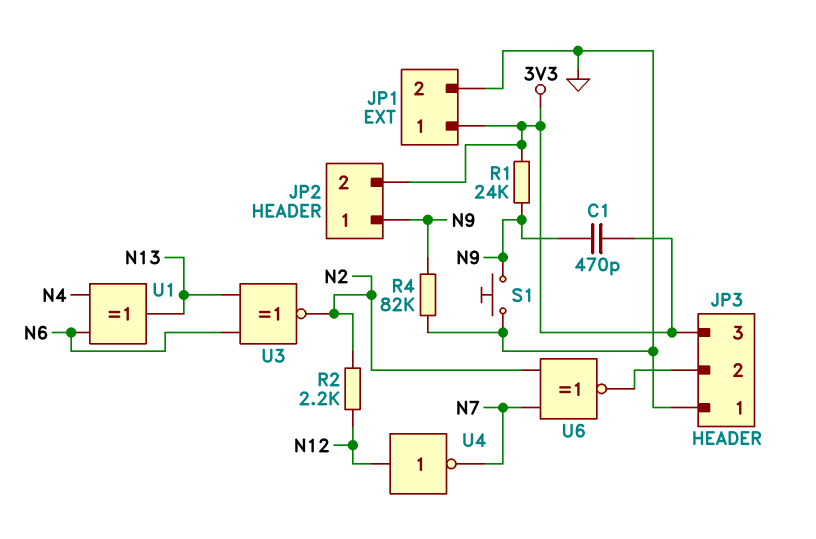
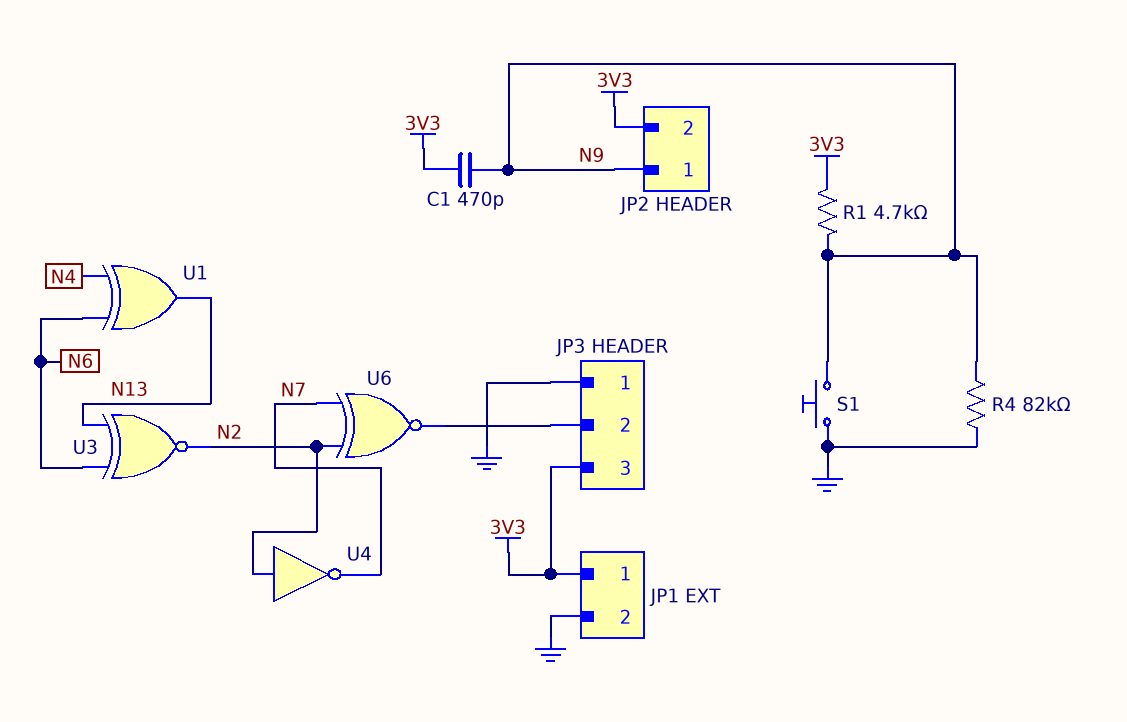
R1: 24k (3V3, N9) -> 4.7k (3V3, N9)
R2: 2.2k (N2, N12) -> none
U4: NOT (in N12, out N7) -> NOT (in N2, out N7)

